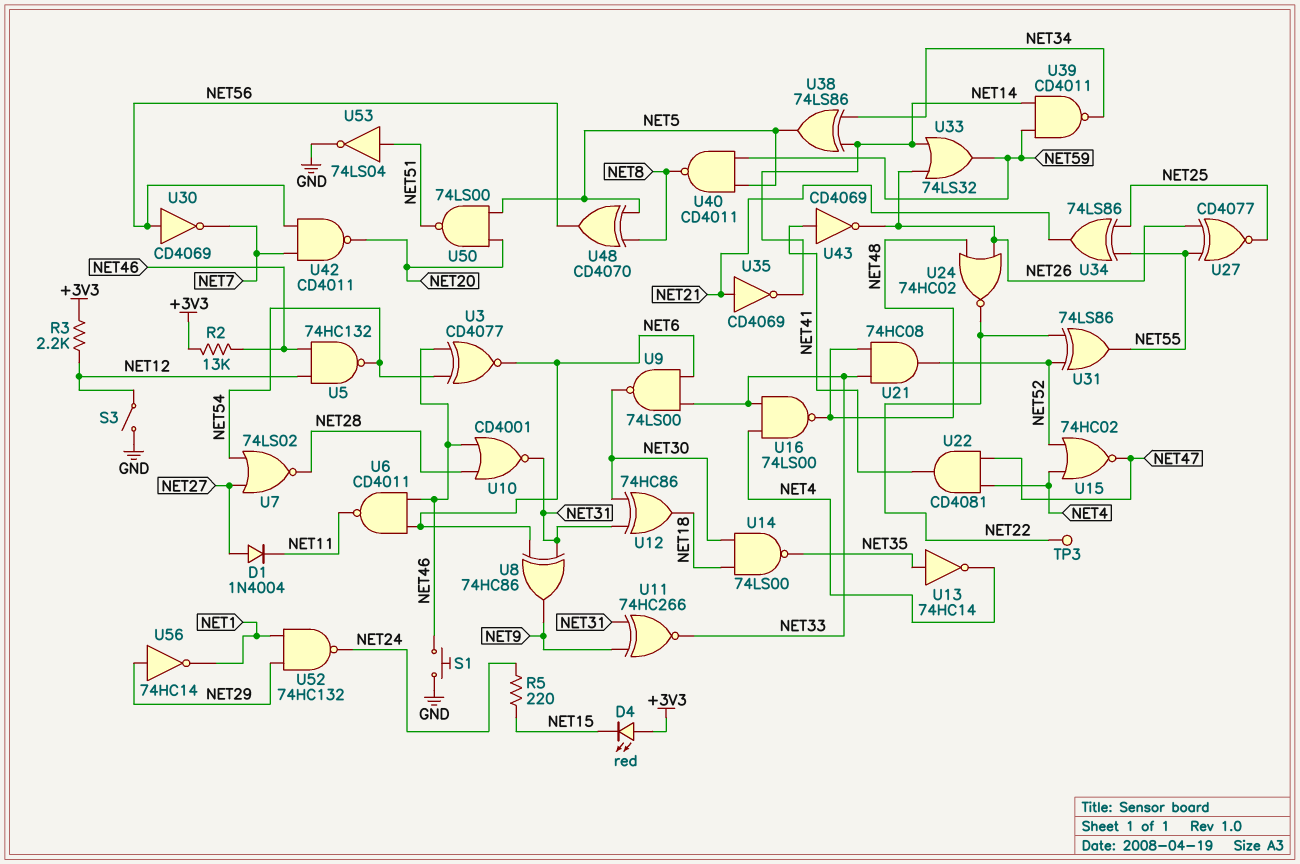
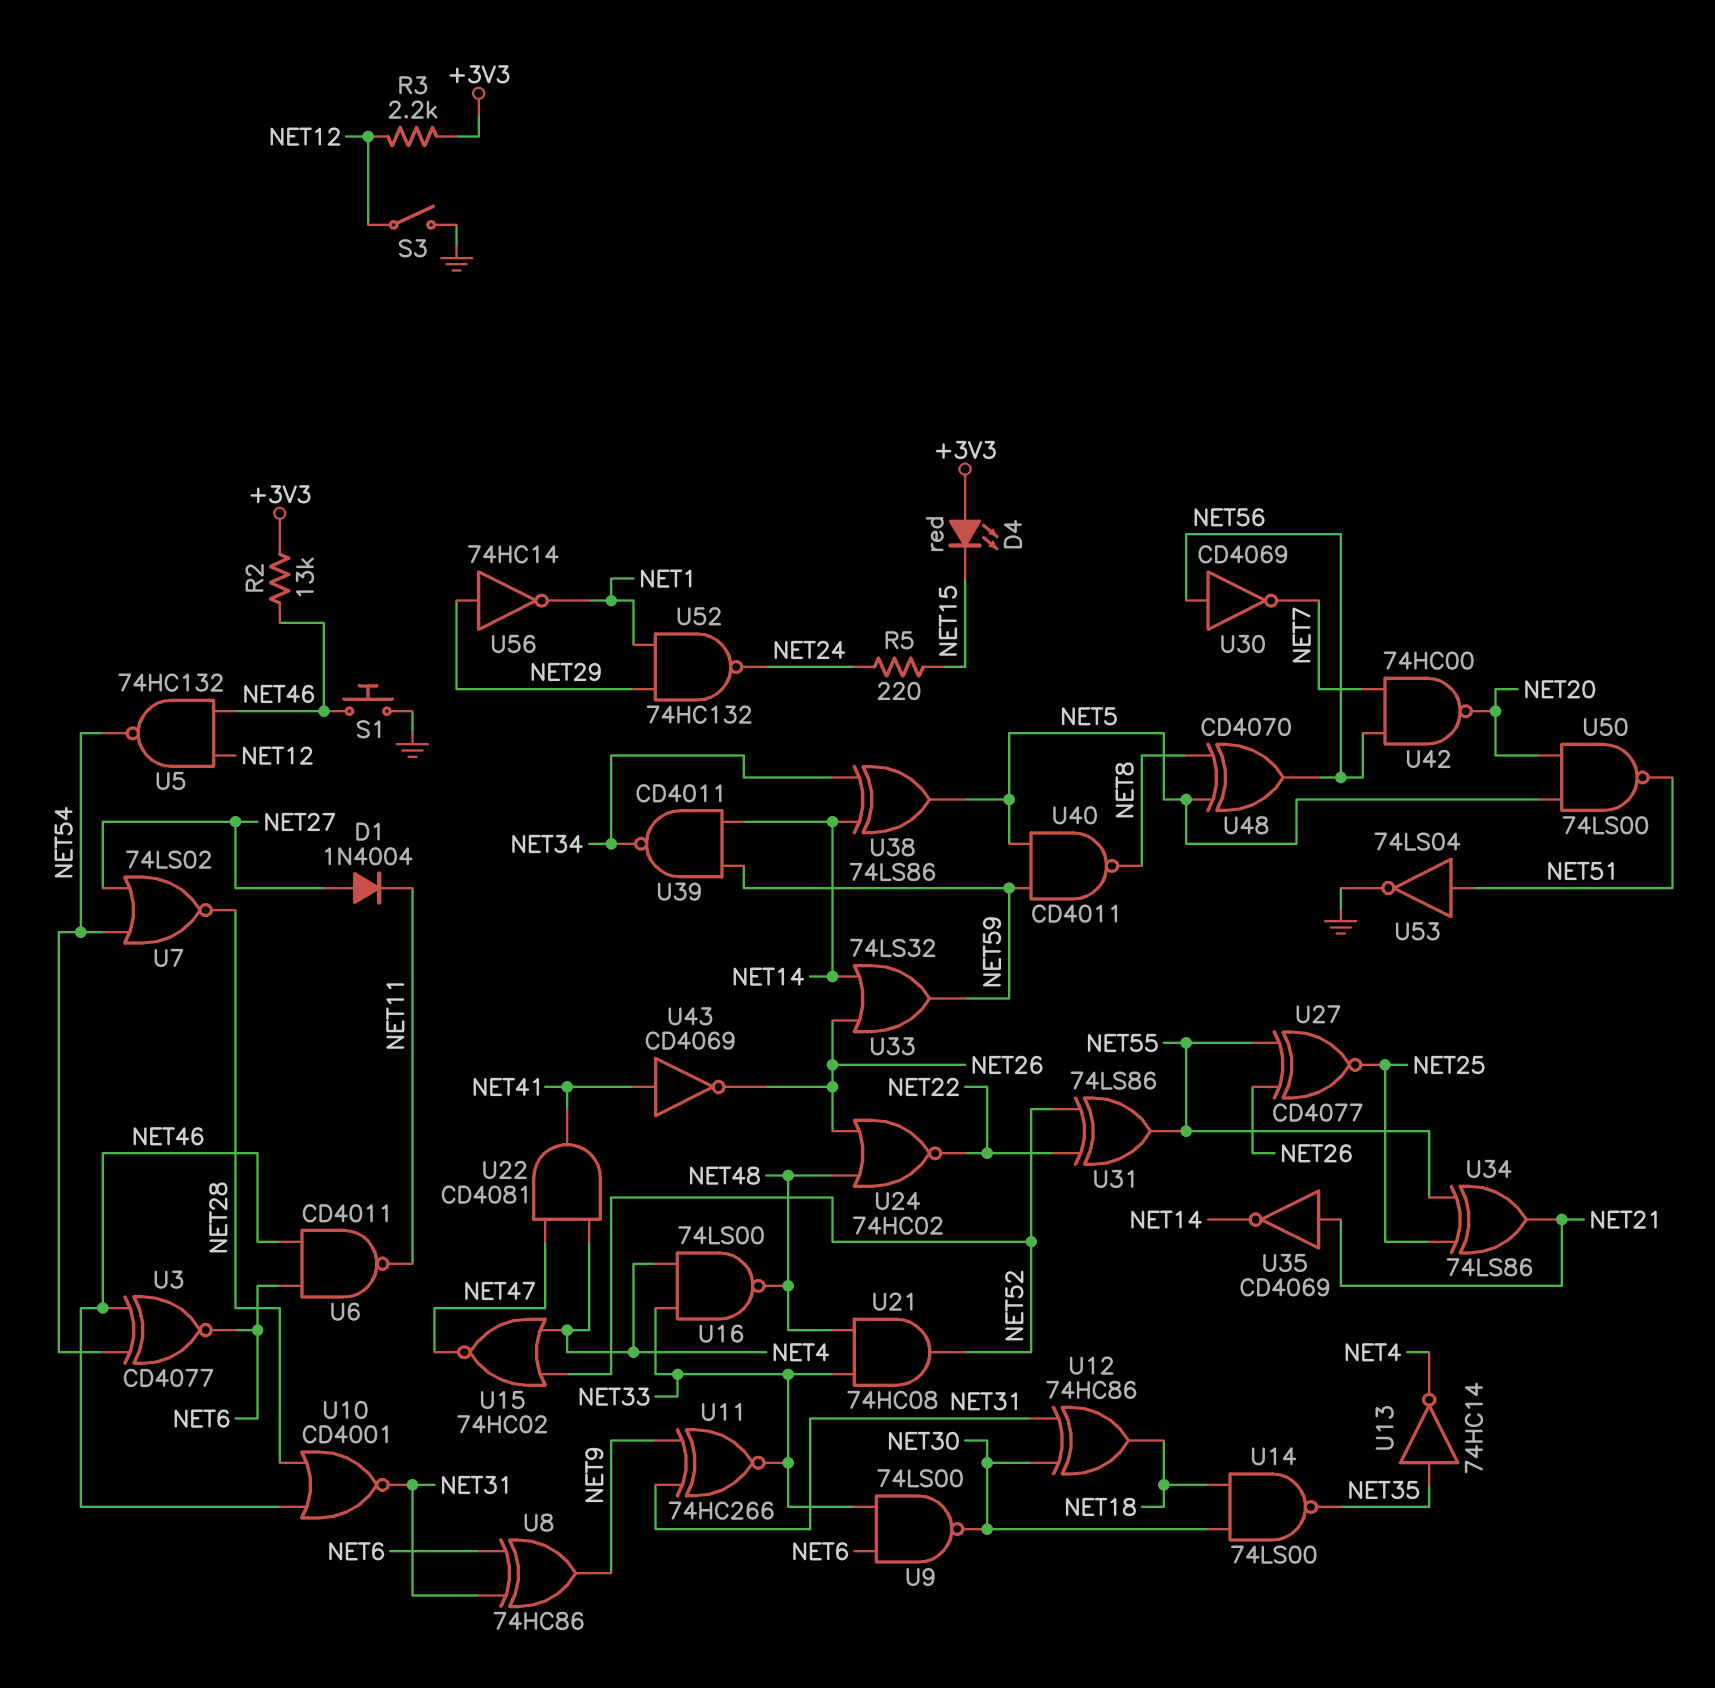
TP3: test point (NET22) -> none
U42: NAND CD4011 (in NET7, in NET56, out NET20) -> NAND 74HC00 (in NET7, in NET56, out NET20)

